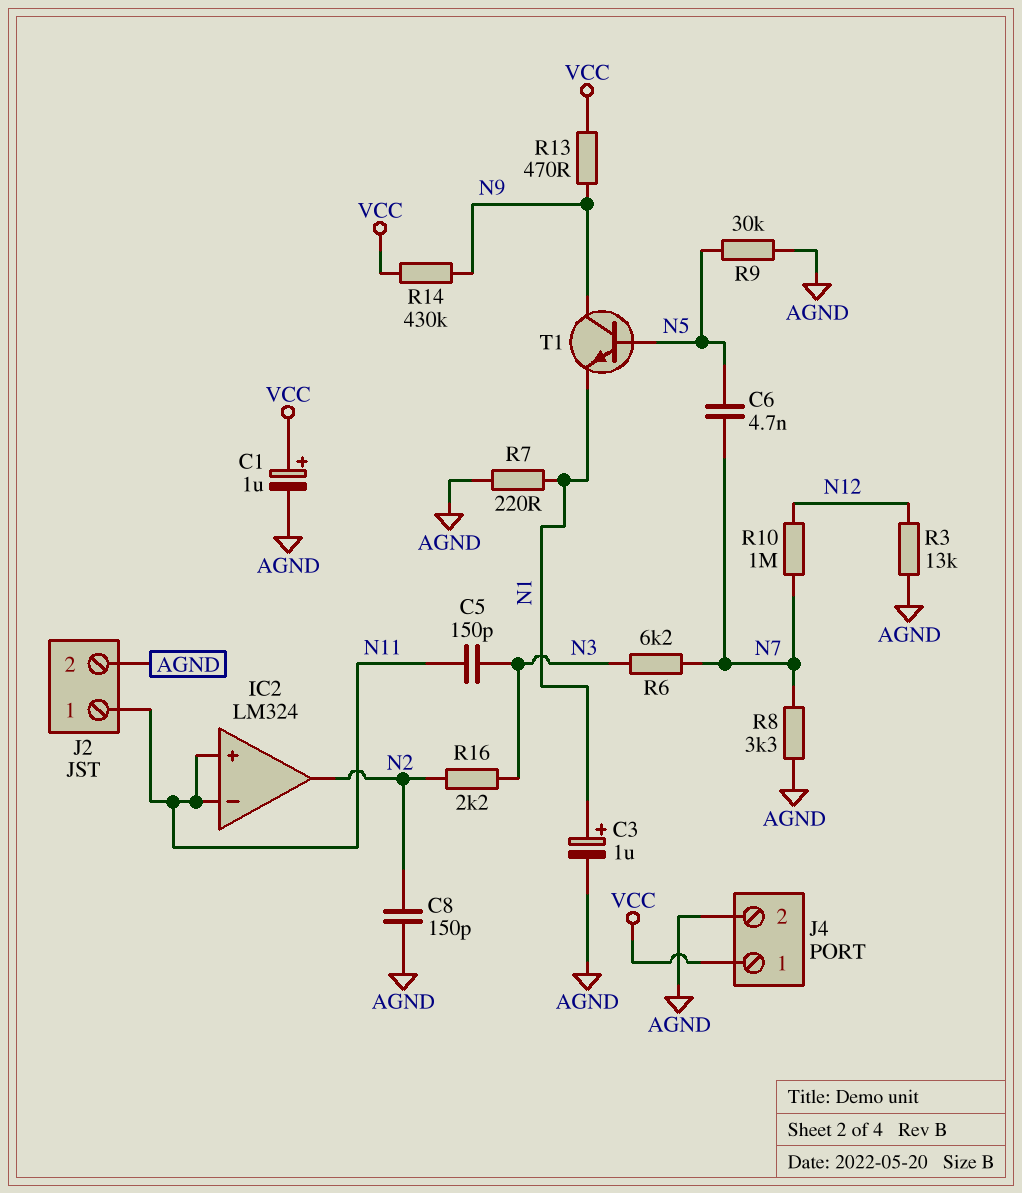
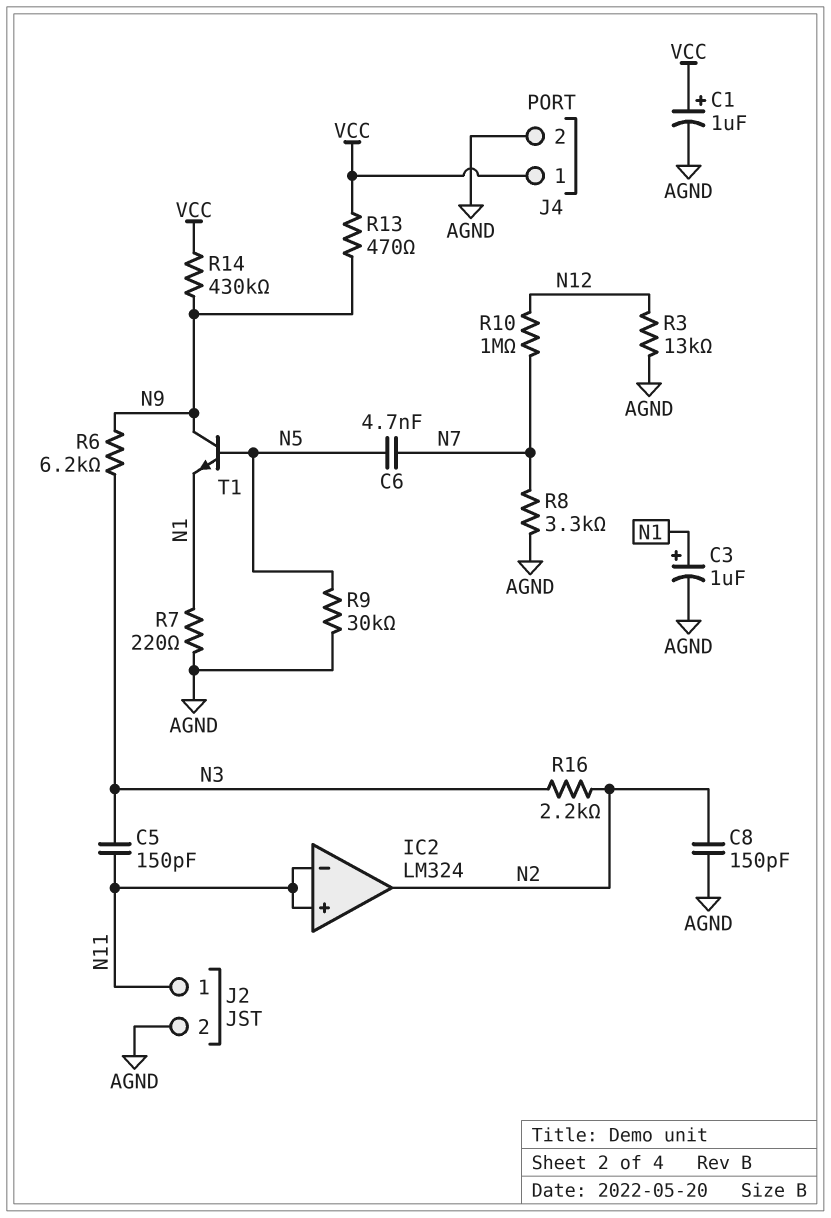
R6: 6.2k (N3, N7) -> 6.2k (N3, N9)

